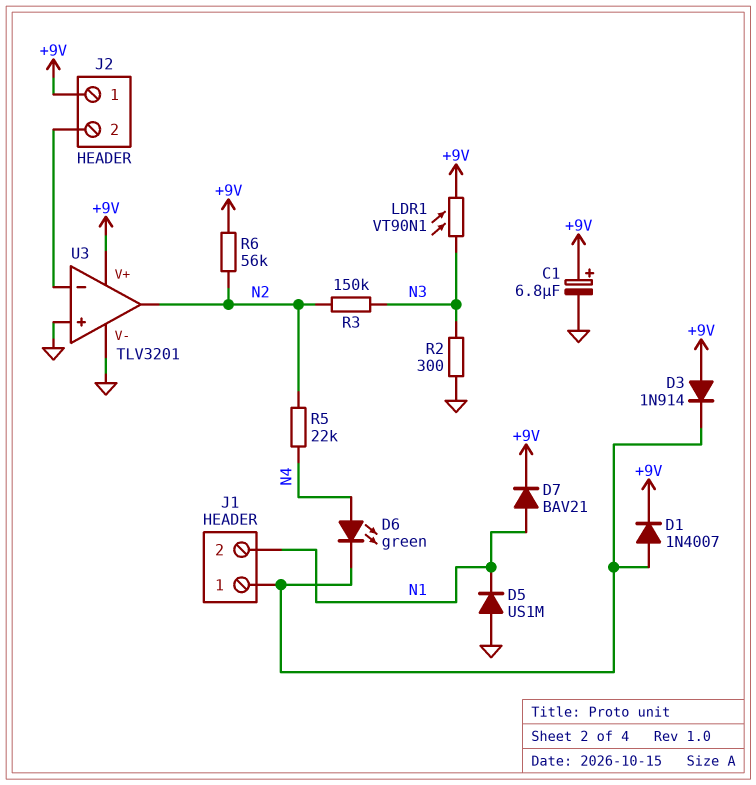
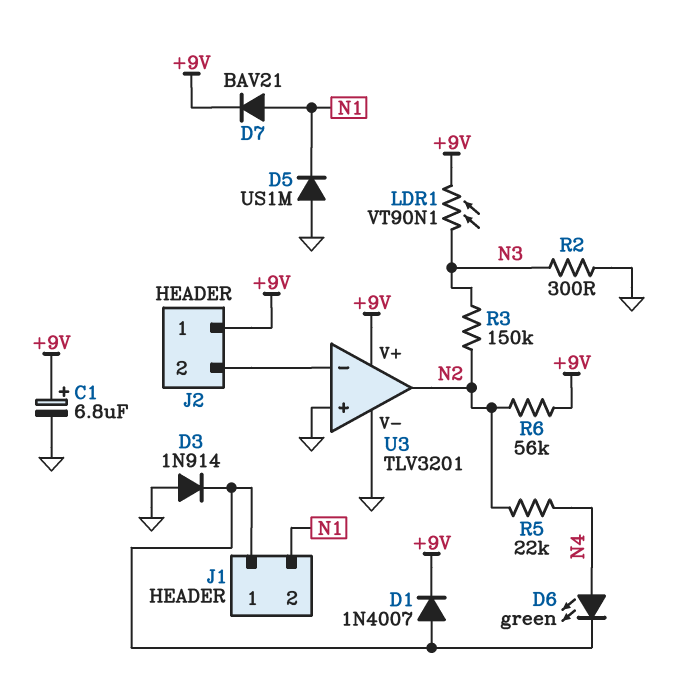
D3: diode 1N914 (A +9V, K J1/1) -> diode 1N914 (A GND, K J1/1)

